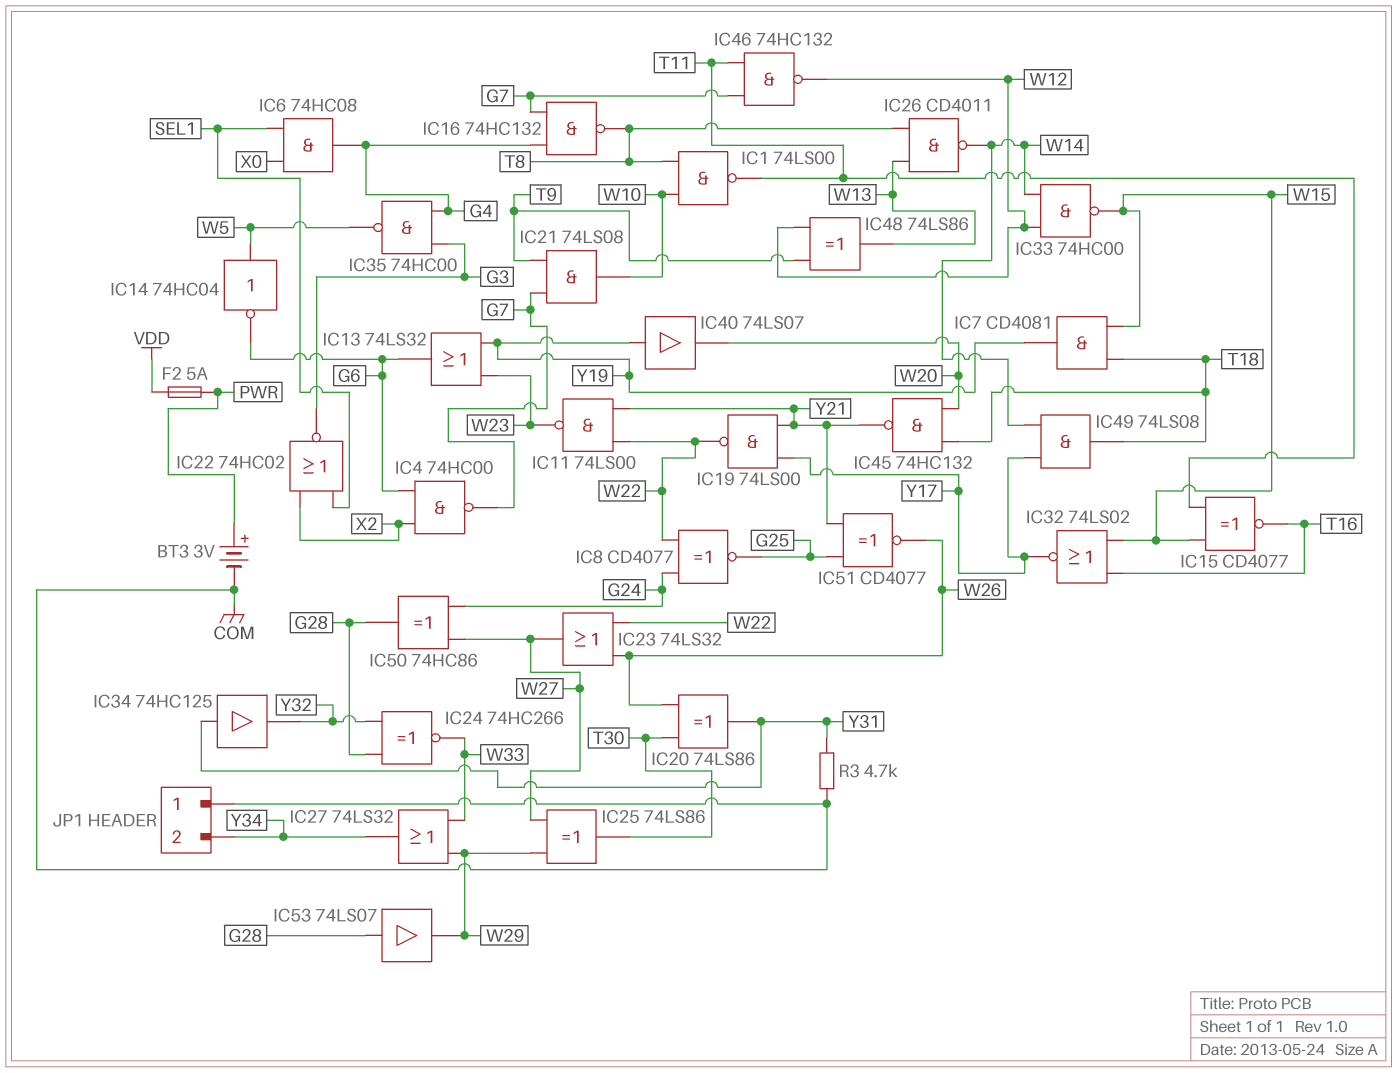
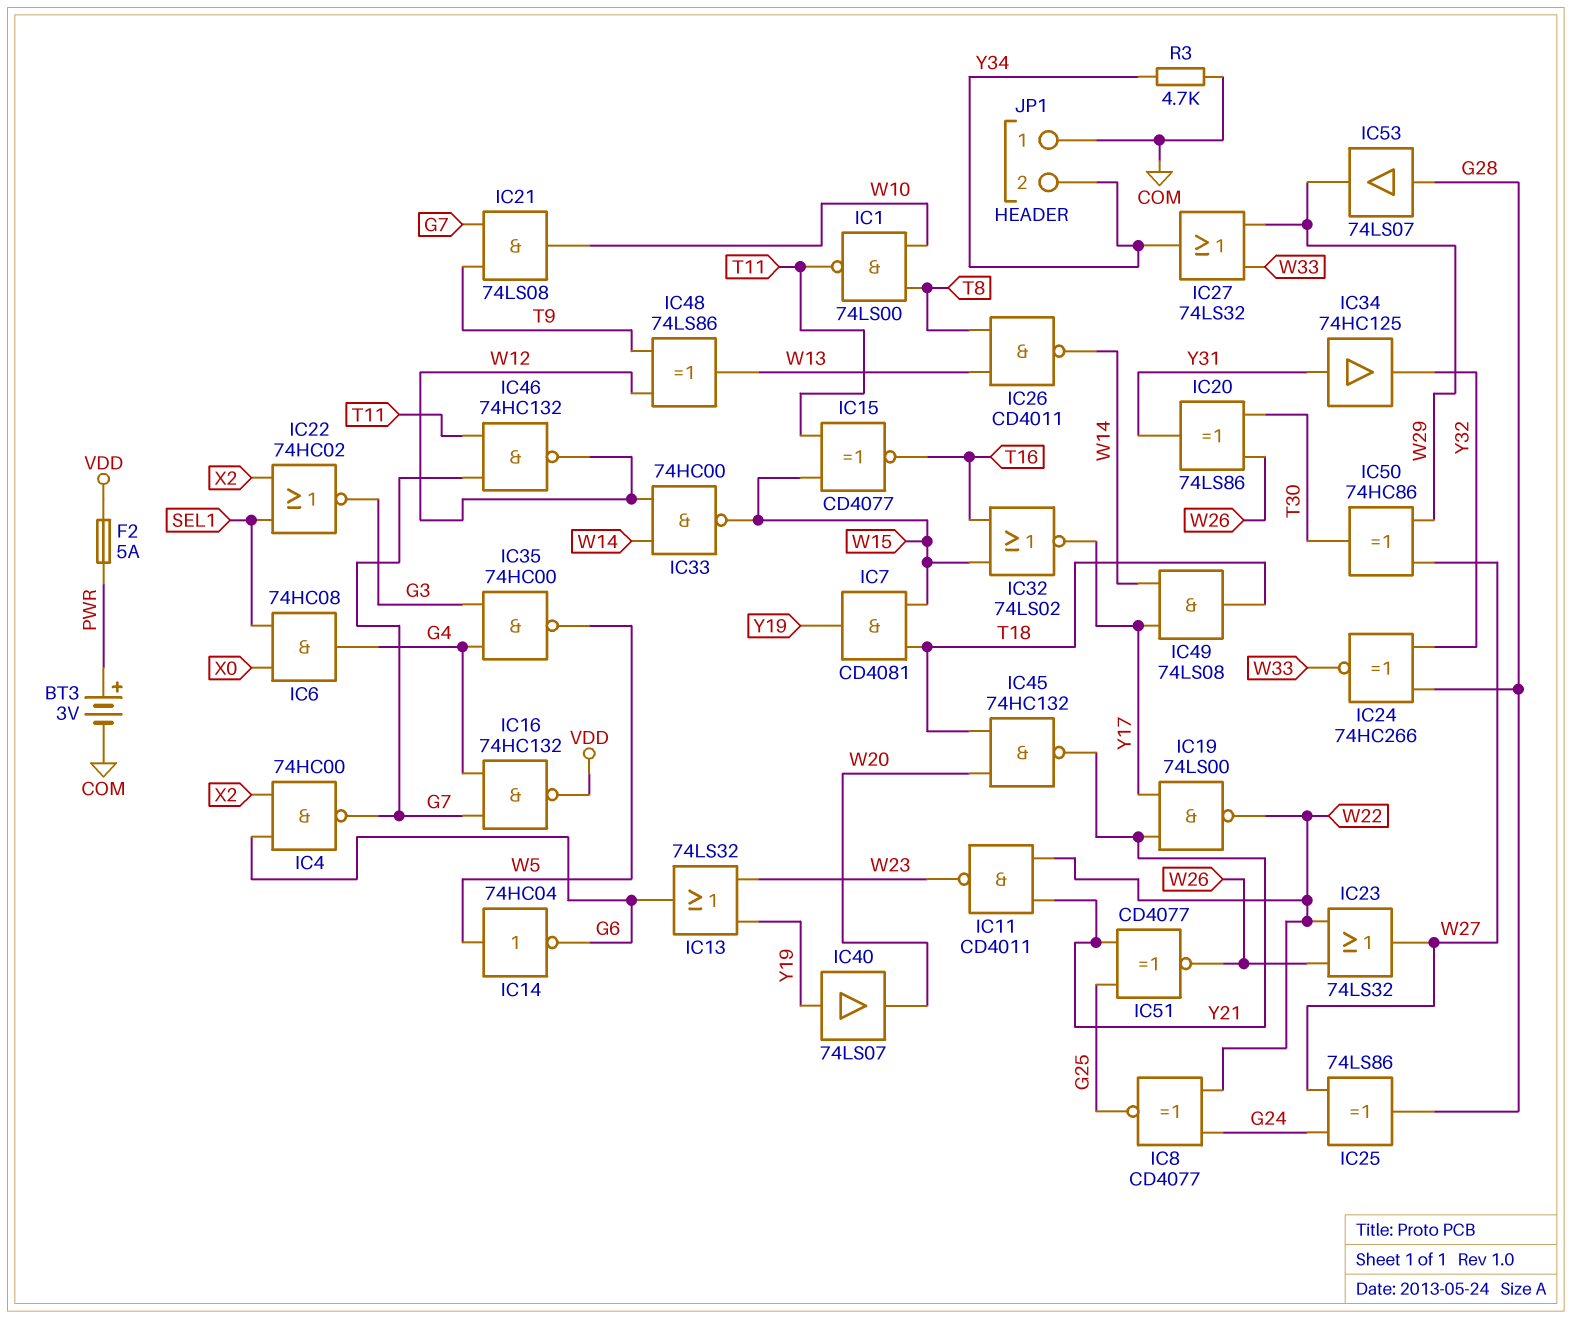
IC11: NAND 74LS00 (in W22, in Y21, out W23) -> NAND CD4011 (in W22, in Y21, out W23)
IC16: NAND 74HC132 (in G4, in G7, out T8) -> NAND 74HC132 (in G4, in G7, out VDD)
IC25: XOR 74LS86 (in W27, in W29, out T30) -> XOR 74LS86 (in G24, in W27, out G28)
IC50: XOR 74HC86 (in G24, in W27, out G28) -> XOR 74HC86 (in W27, in W29, out T30)
R3: 4.7k (COM, Y31) -> 4.7k (COM, Y34)

